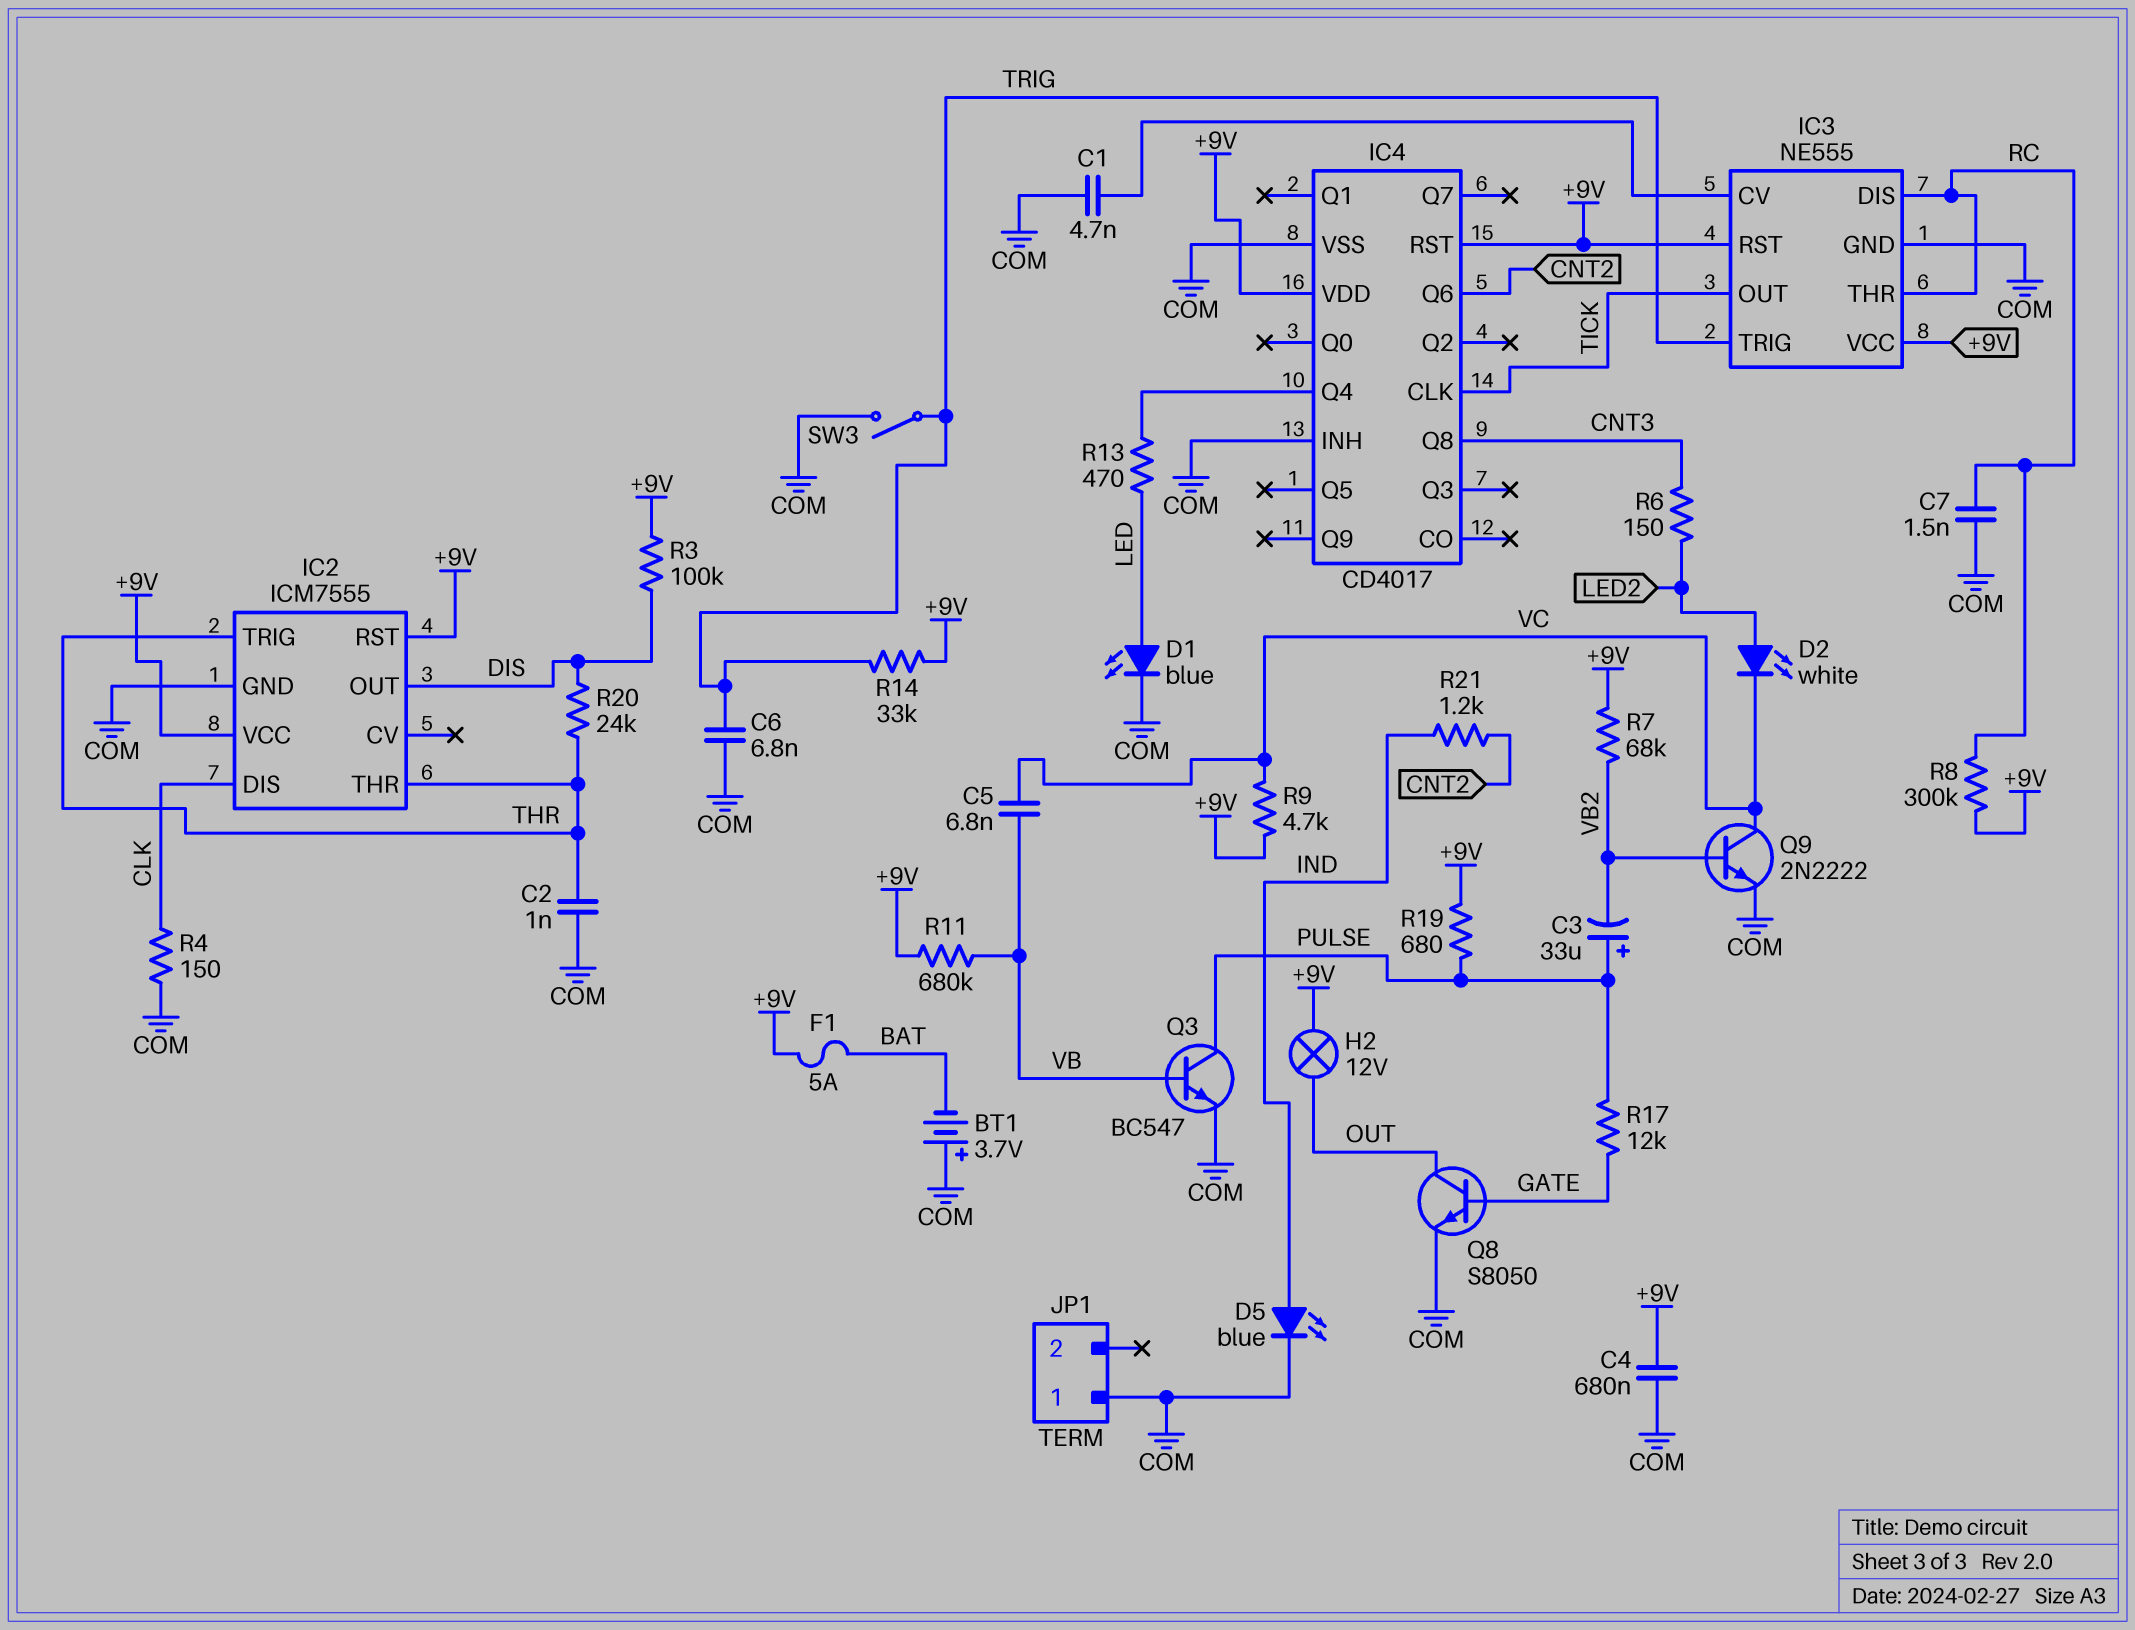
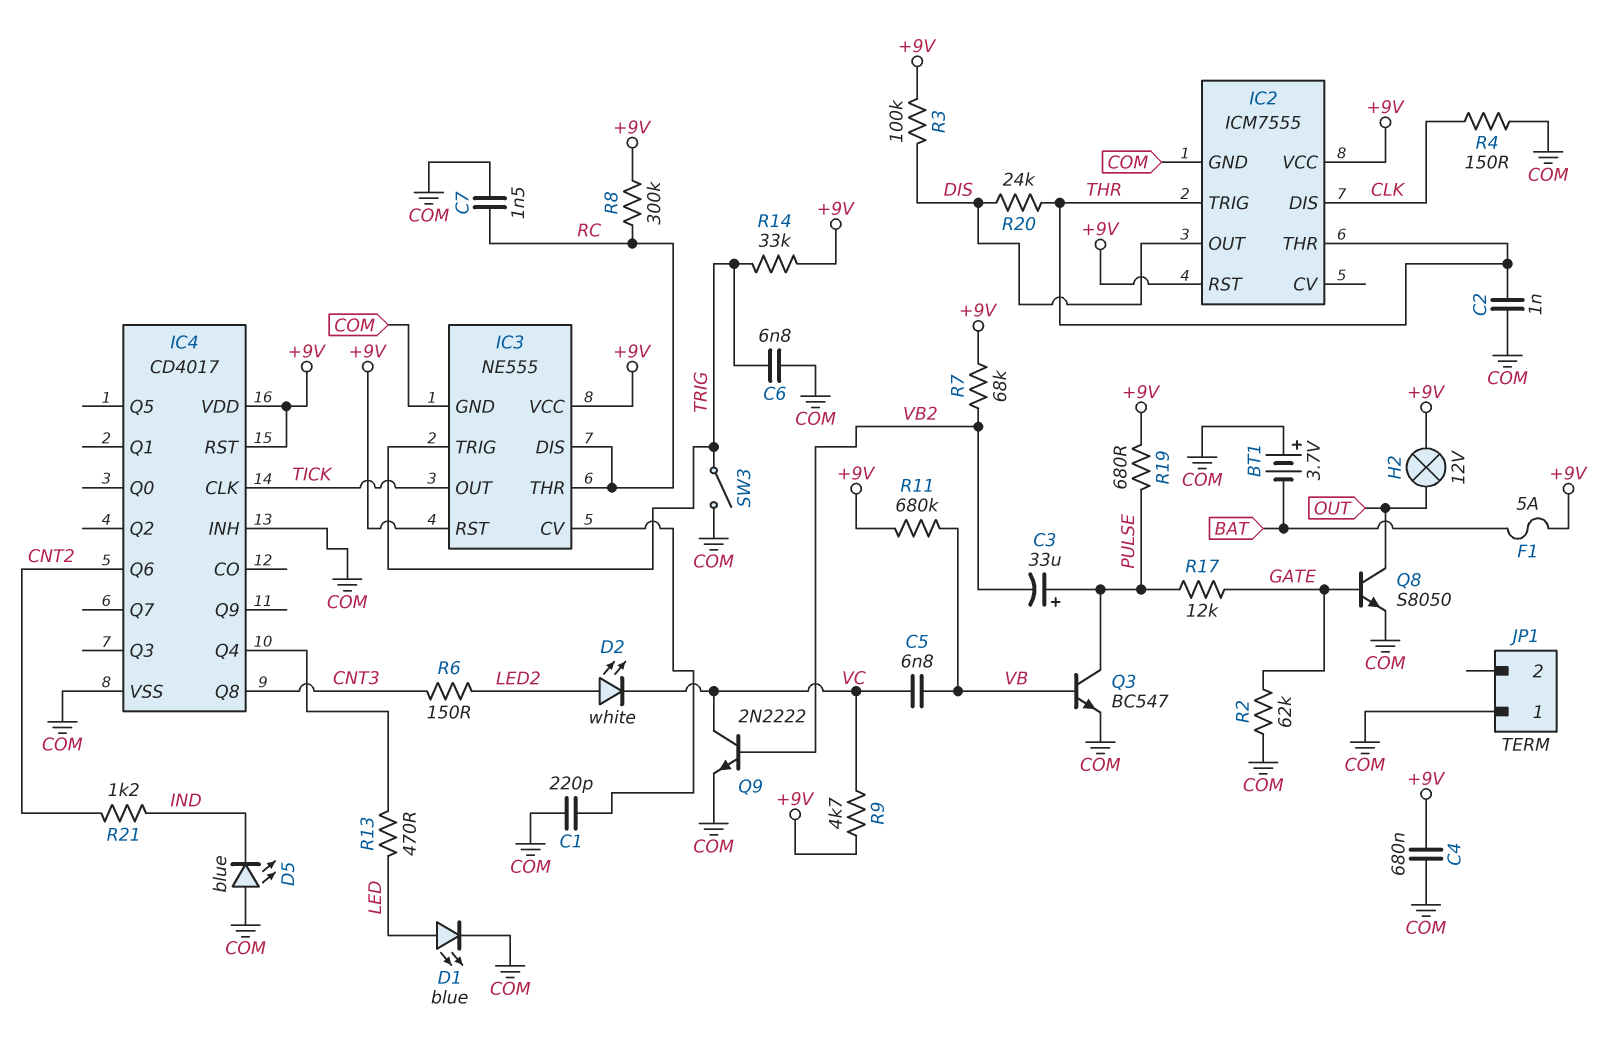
C1: 4.7nF (COM, IC3/CV) -> 220pF (COM, IC3/CV)
D5: LED blue (A IND, K COM) -> LED blue (A COM, K IND)
R2: none -> 62k (COM, GATE)

